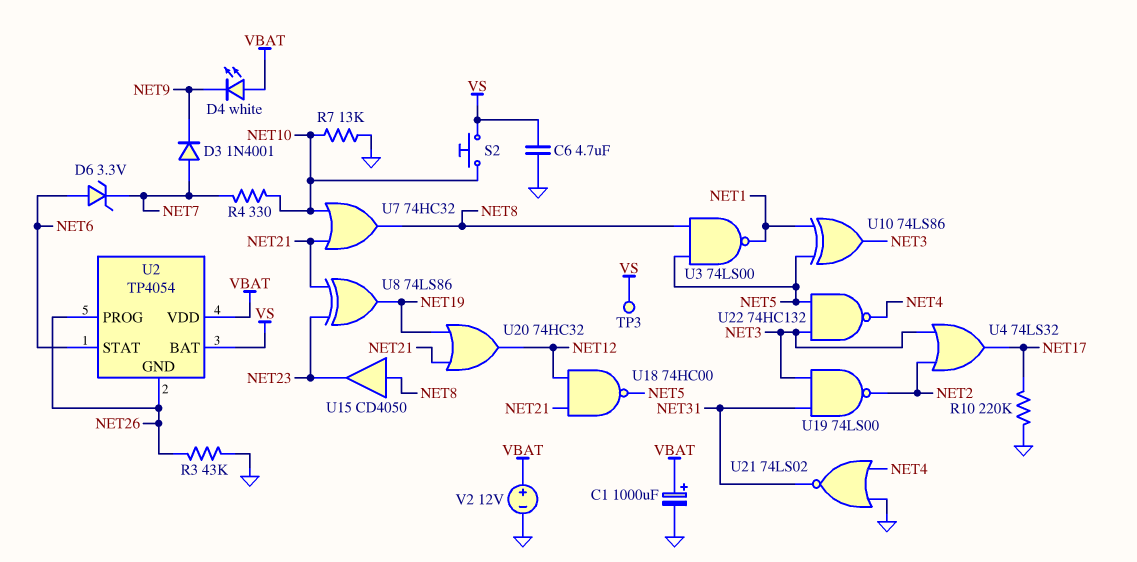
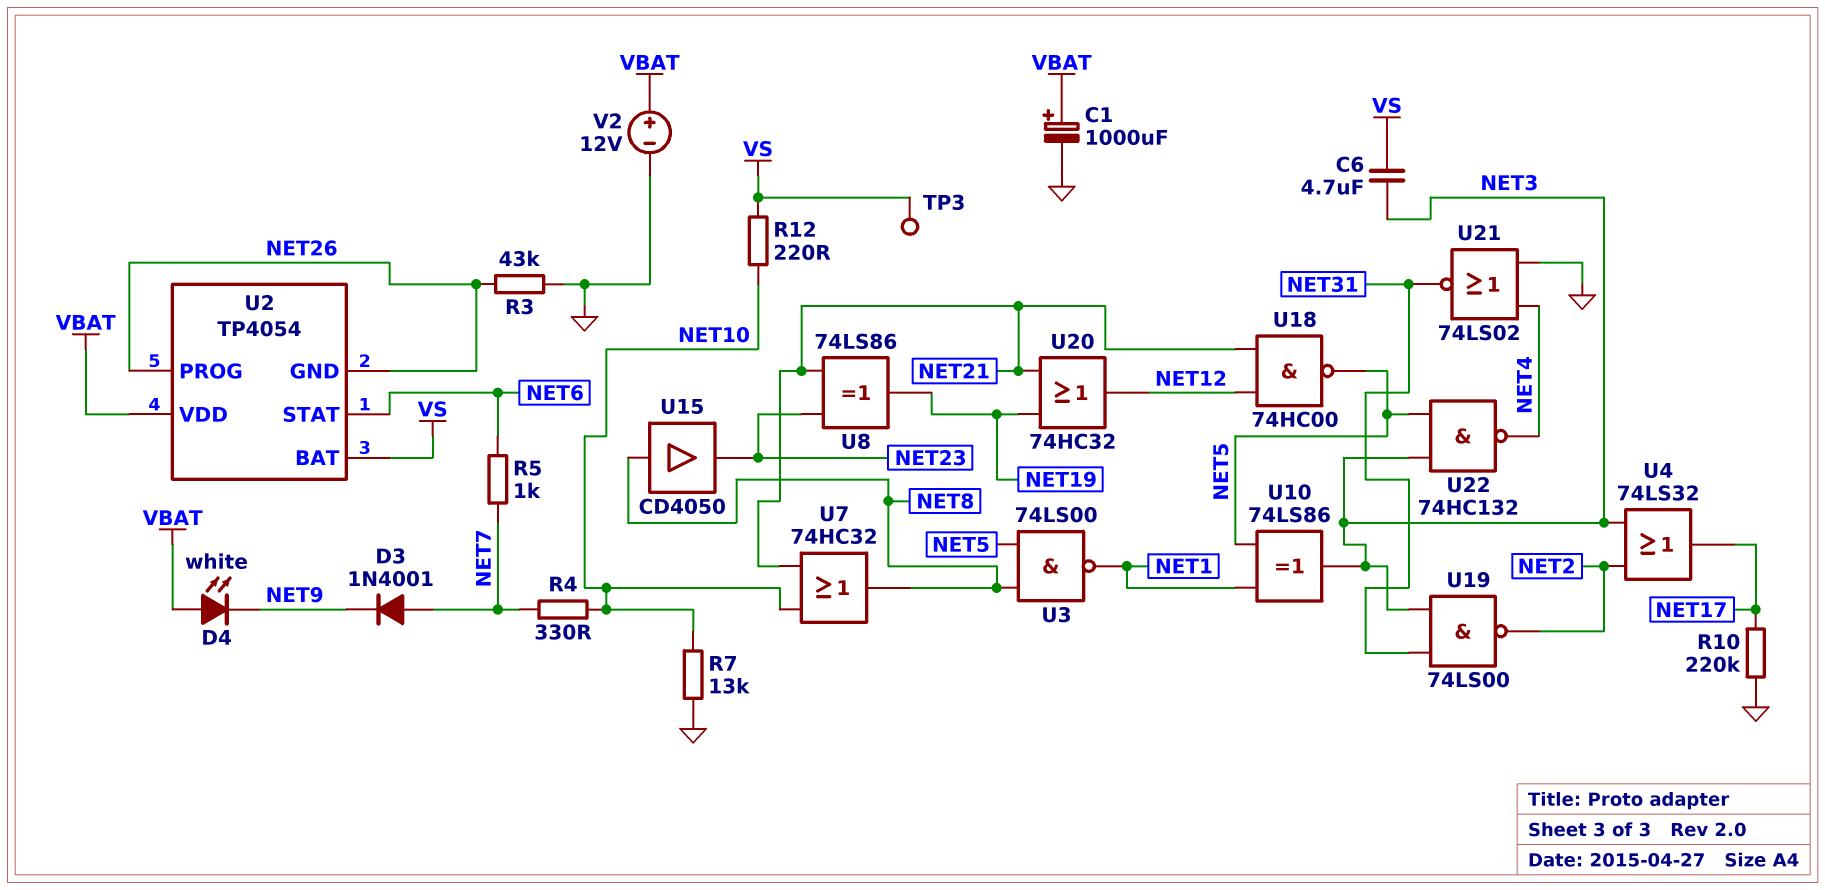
C6: 4.7uF (GND, VS) -> 4.7uF (NET3, VS)
D6: zener 3.3V (A NET6, K NET7) -> none
R5: none -> 1k (NET6, NET7)
R12: none -> 220 (NET10, VS)
S2: button (NET10, VS) -> none

